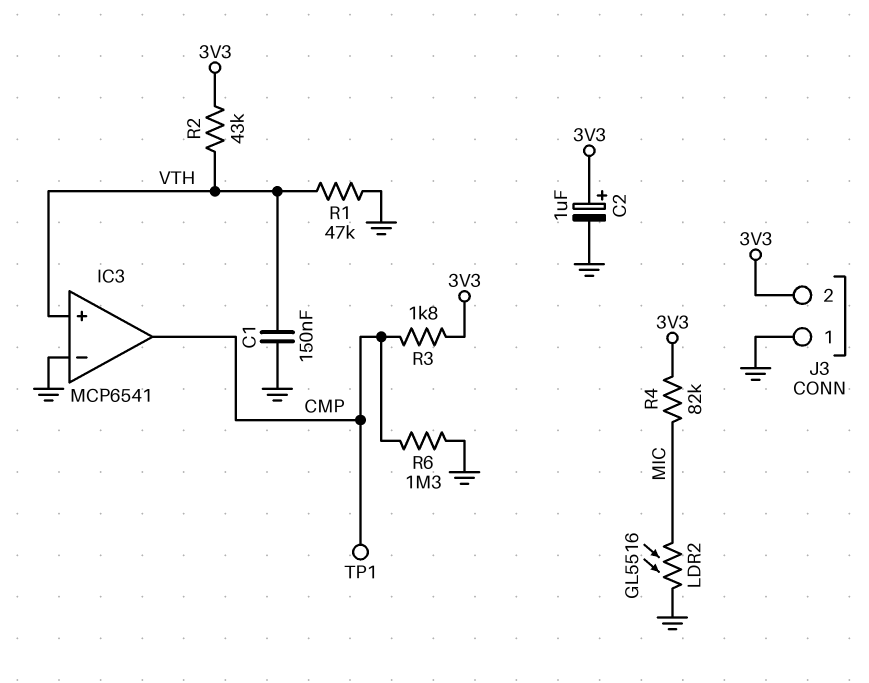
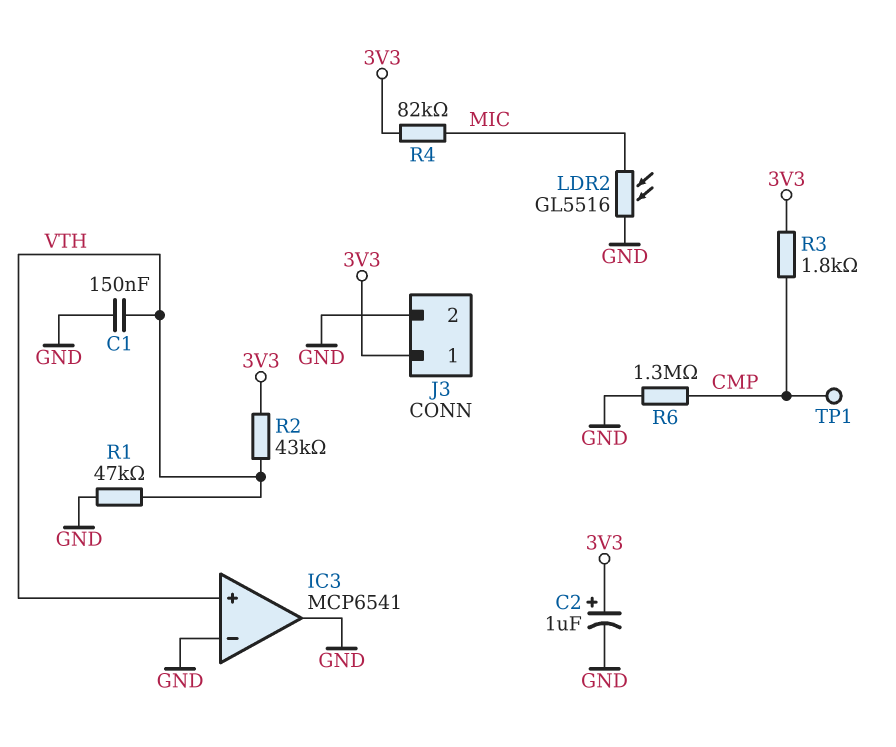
IC3 pin out: CMP -> GND
J3 pin 1: GND -> 3V3
J3 pin 2: 3V3 -> GND

